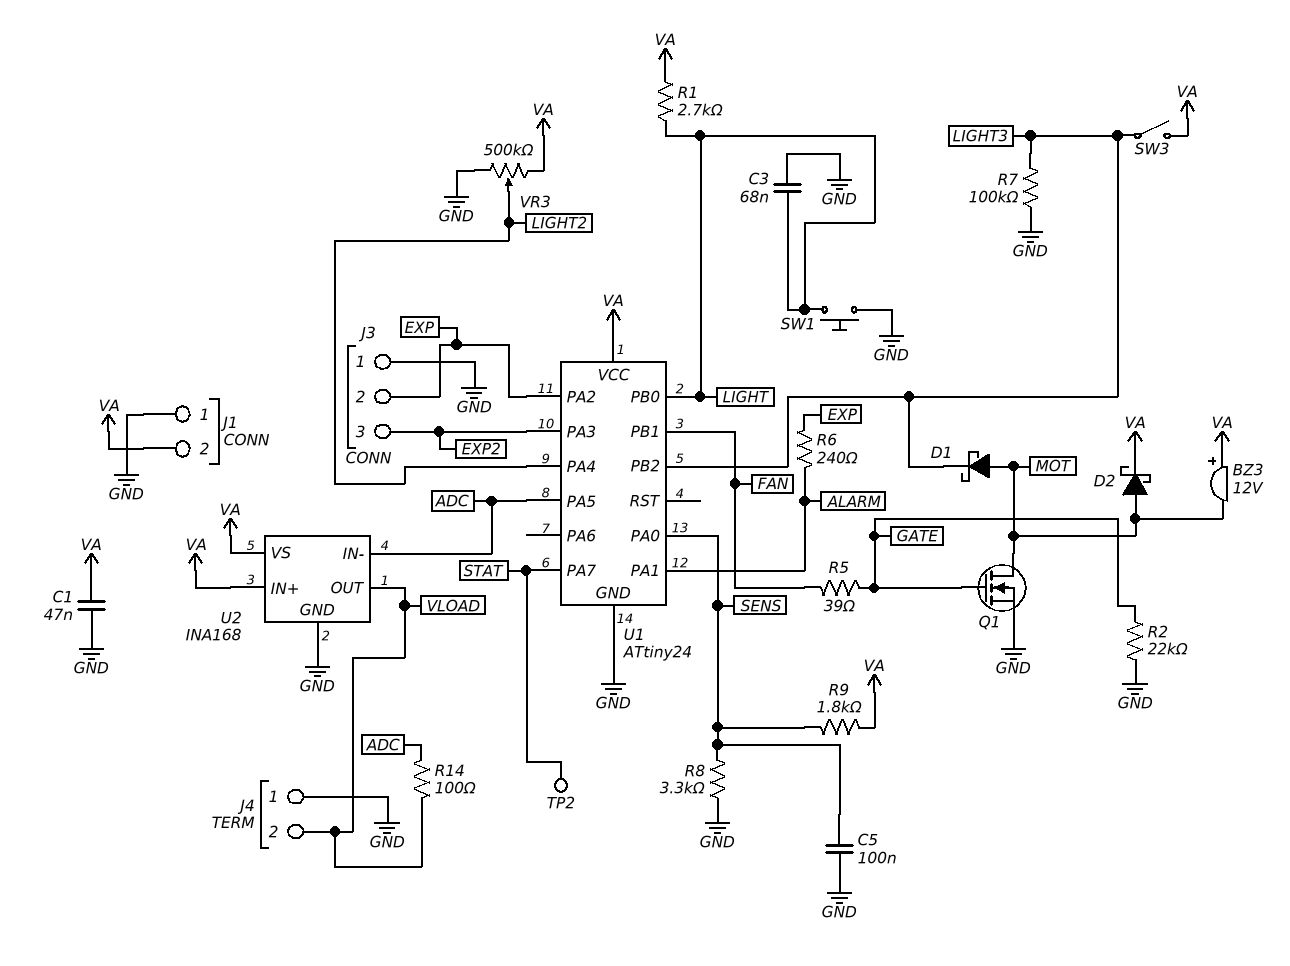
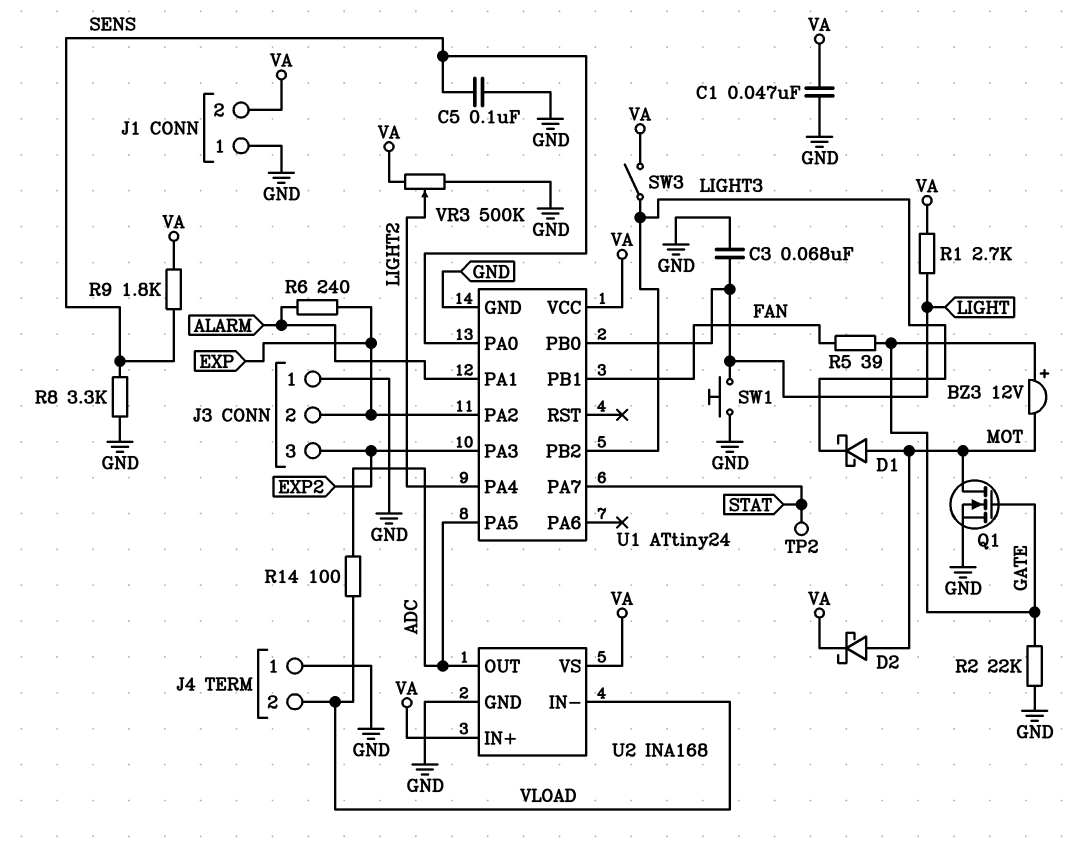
BZ3: buzzer 12V (plus VA, minus MOT) -> buzzer 12V (plus GATE, minus MOT)
R7: 100k (GND, LIGHT3) -> none
U2 pin IN-: ADC -> VLOAD
U2 pin OUT: VLOAD -> ADC

